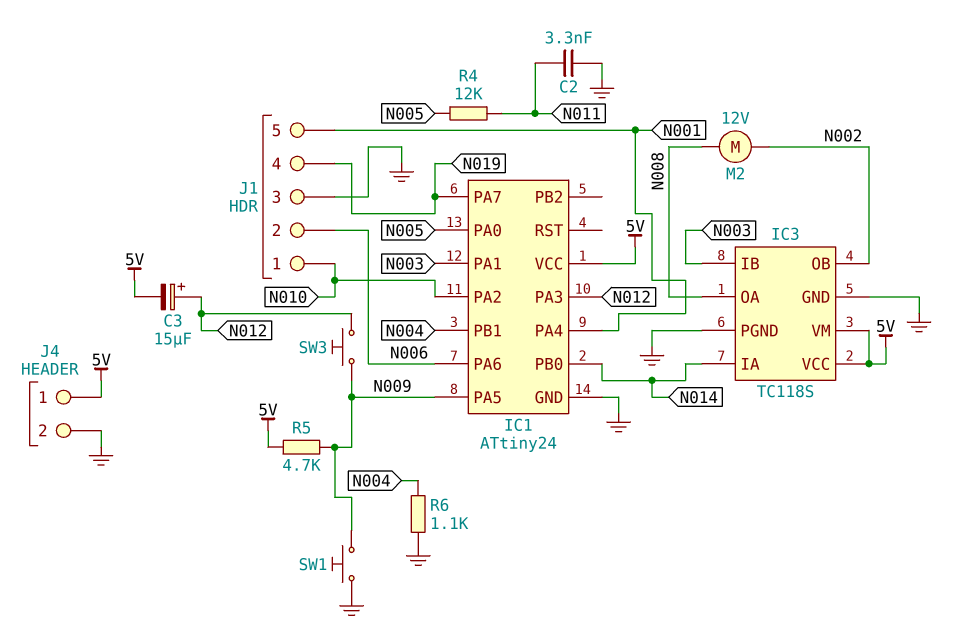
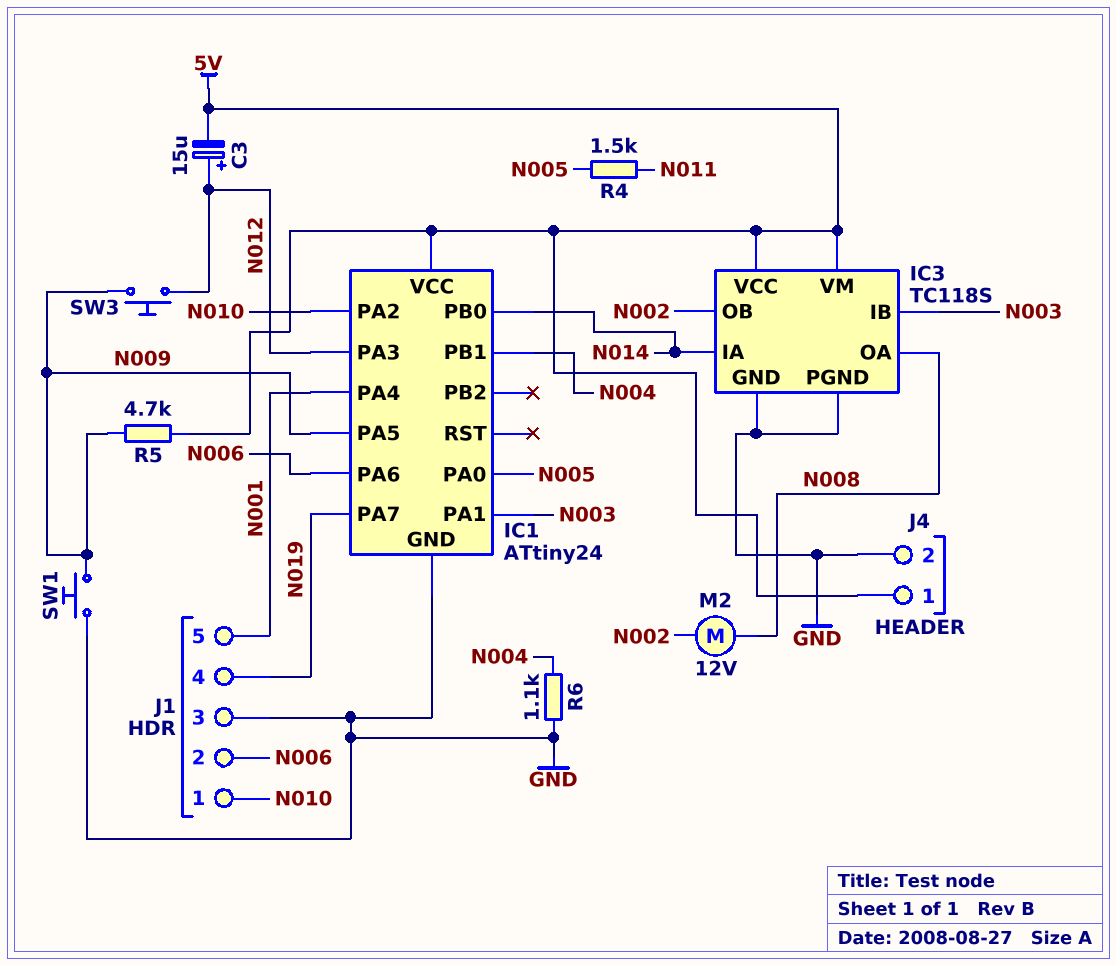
C2: 3.3nF (GND, N011) -> none
R4: 12k (N005, N011) -> 1.5k (N005, N011)

